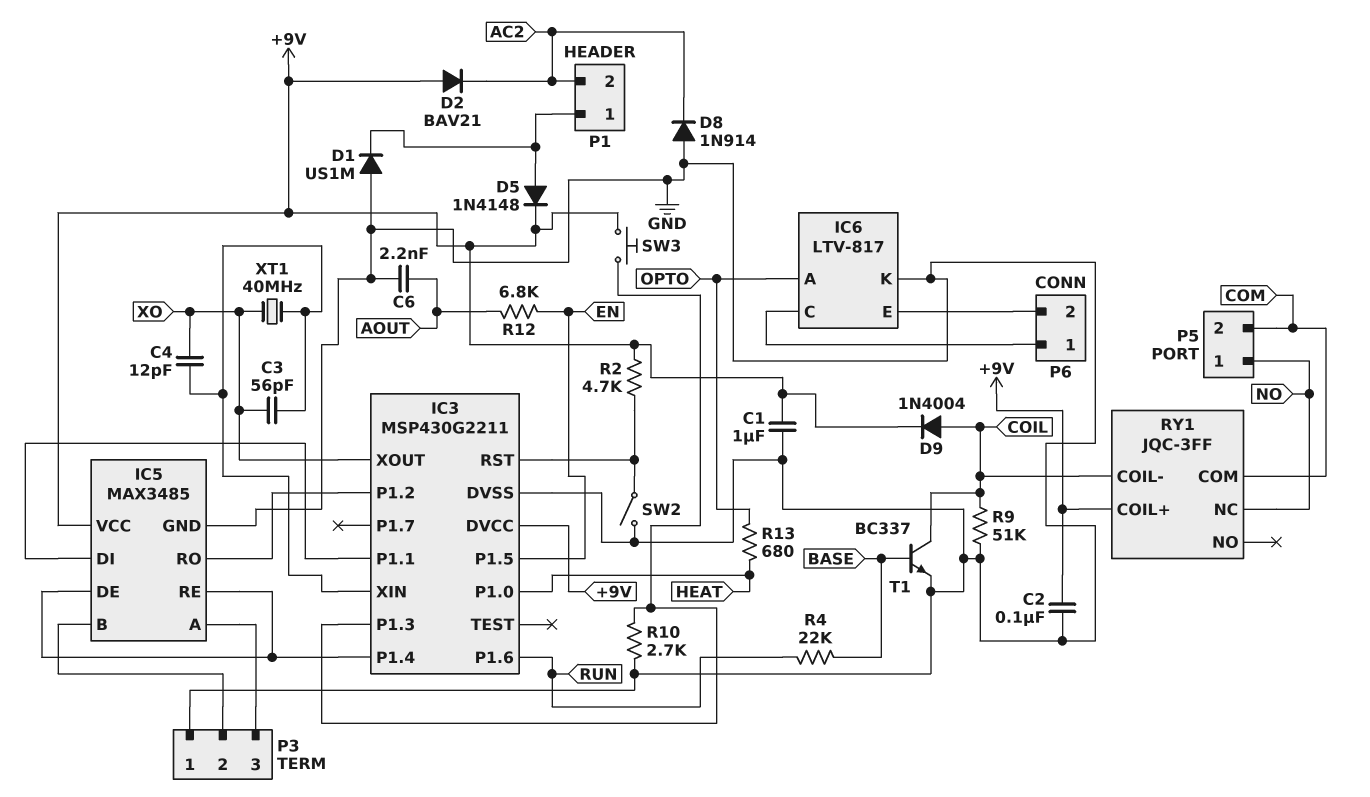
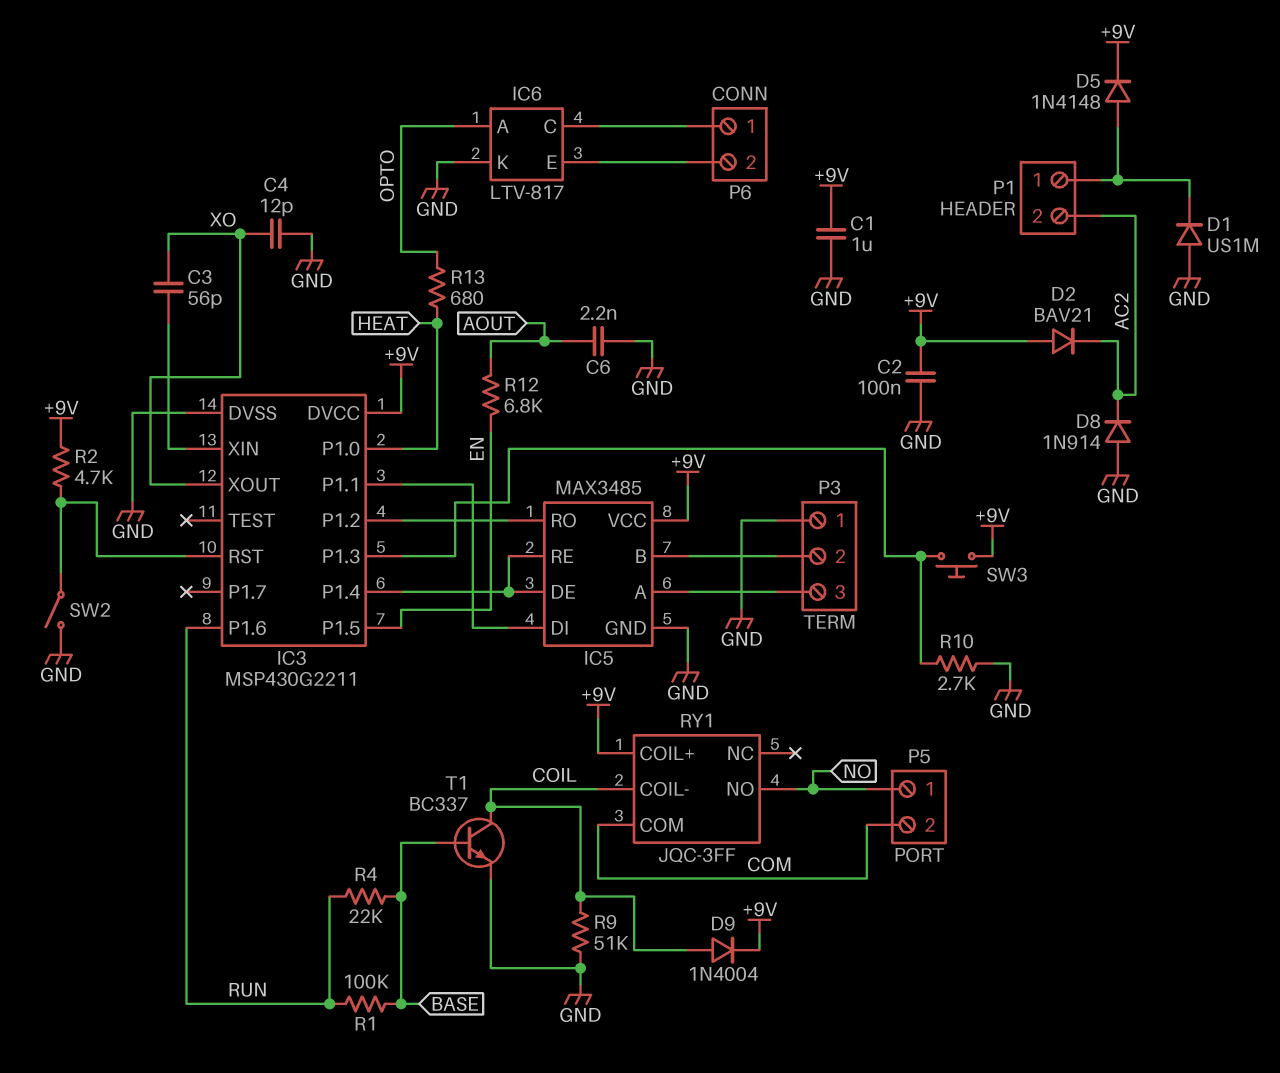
C4: 12pF (IC3/XIN, XO) -> 12pF (GND, XO)
R1: none -> 100k (BASE, RUN)
RY1 pin NC: NO -> none
RY1 pin NO: none -> NO
XT1: 40MHz (IC3/XIN, XO) -> none

